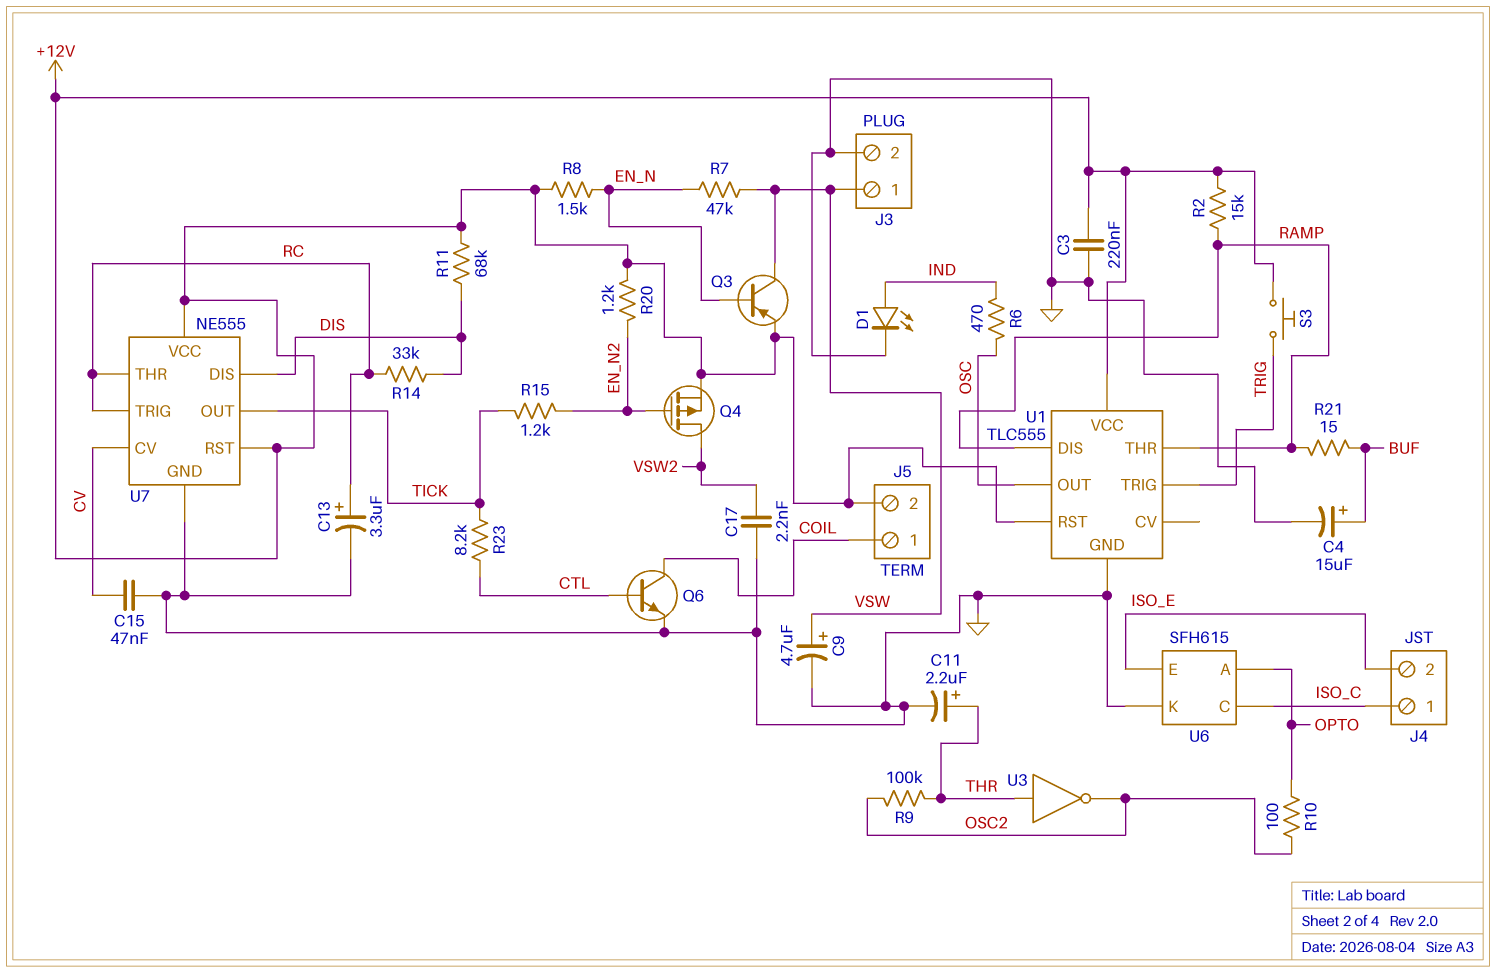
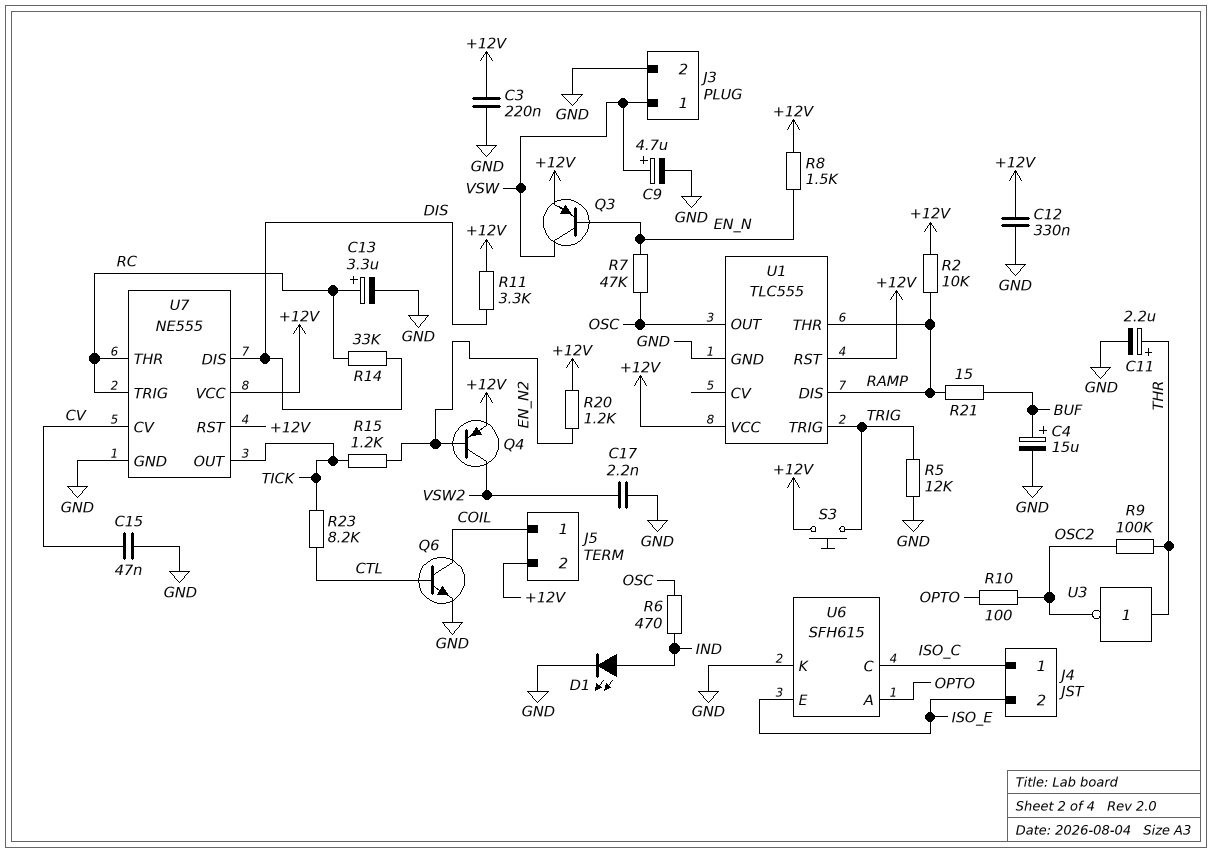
C12: none -> 330nF (+12V, GND)
Q4: PMOS (G EN_N2, D VSW2, S +12V) -> PNP (B EN_N2, C VSW2, E +12V)
R2: 15k (+12V, RAMP) -> 10k (+12V, RAMP)
R5: none -> 12k (GND, TRIG)
R7: 47k (EN_N, VSW) -> 47k (EN_N, OSC)
R11: 68k (+12V, DIS) -> 3.3k (+12V, DIS)

